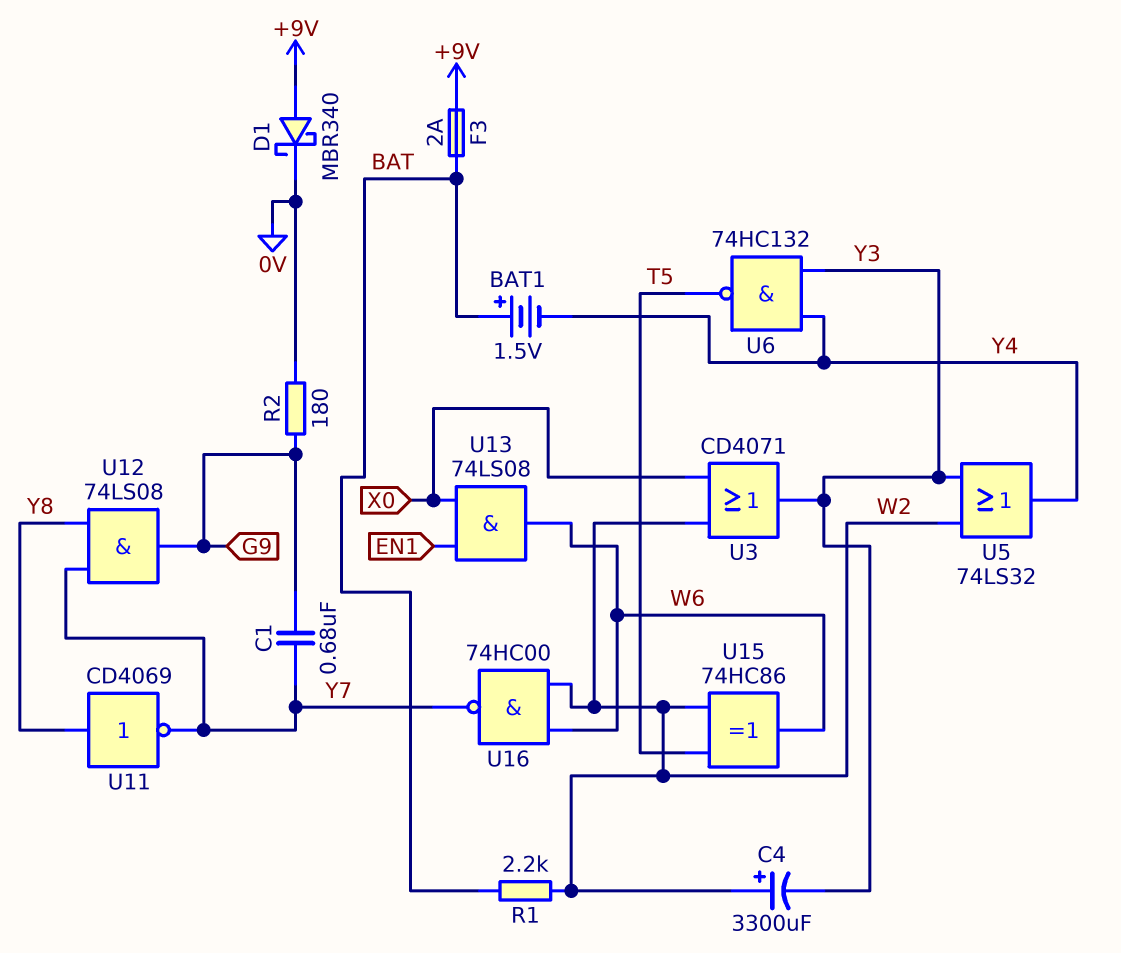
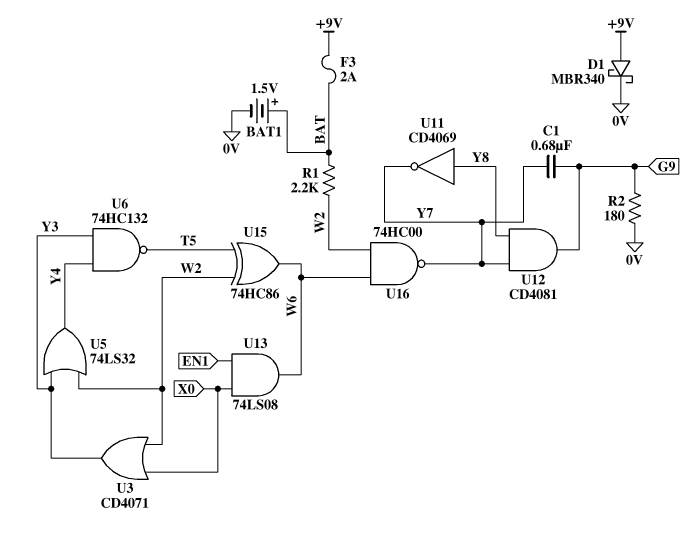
BAT1: 1.5V (plus BAT, minus Y4) -> 1.5V (plus BAT, minus 0V)
C4: 3300uF (plus W2, minus Y3) -> none
U12: AND 74LS08 (in Y7, in Y8, out G9) -> AND CD4081 (in Y7, in Y8, out G9)

